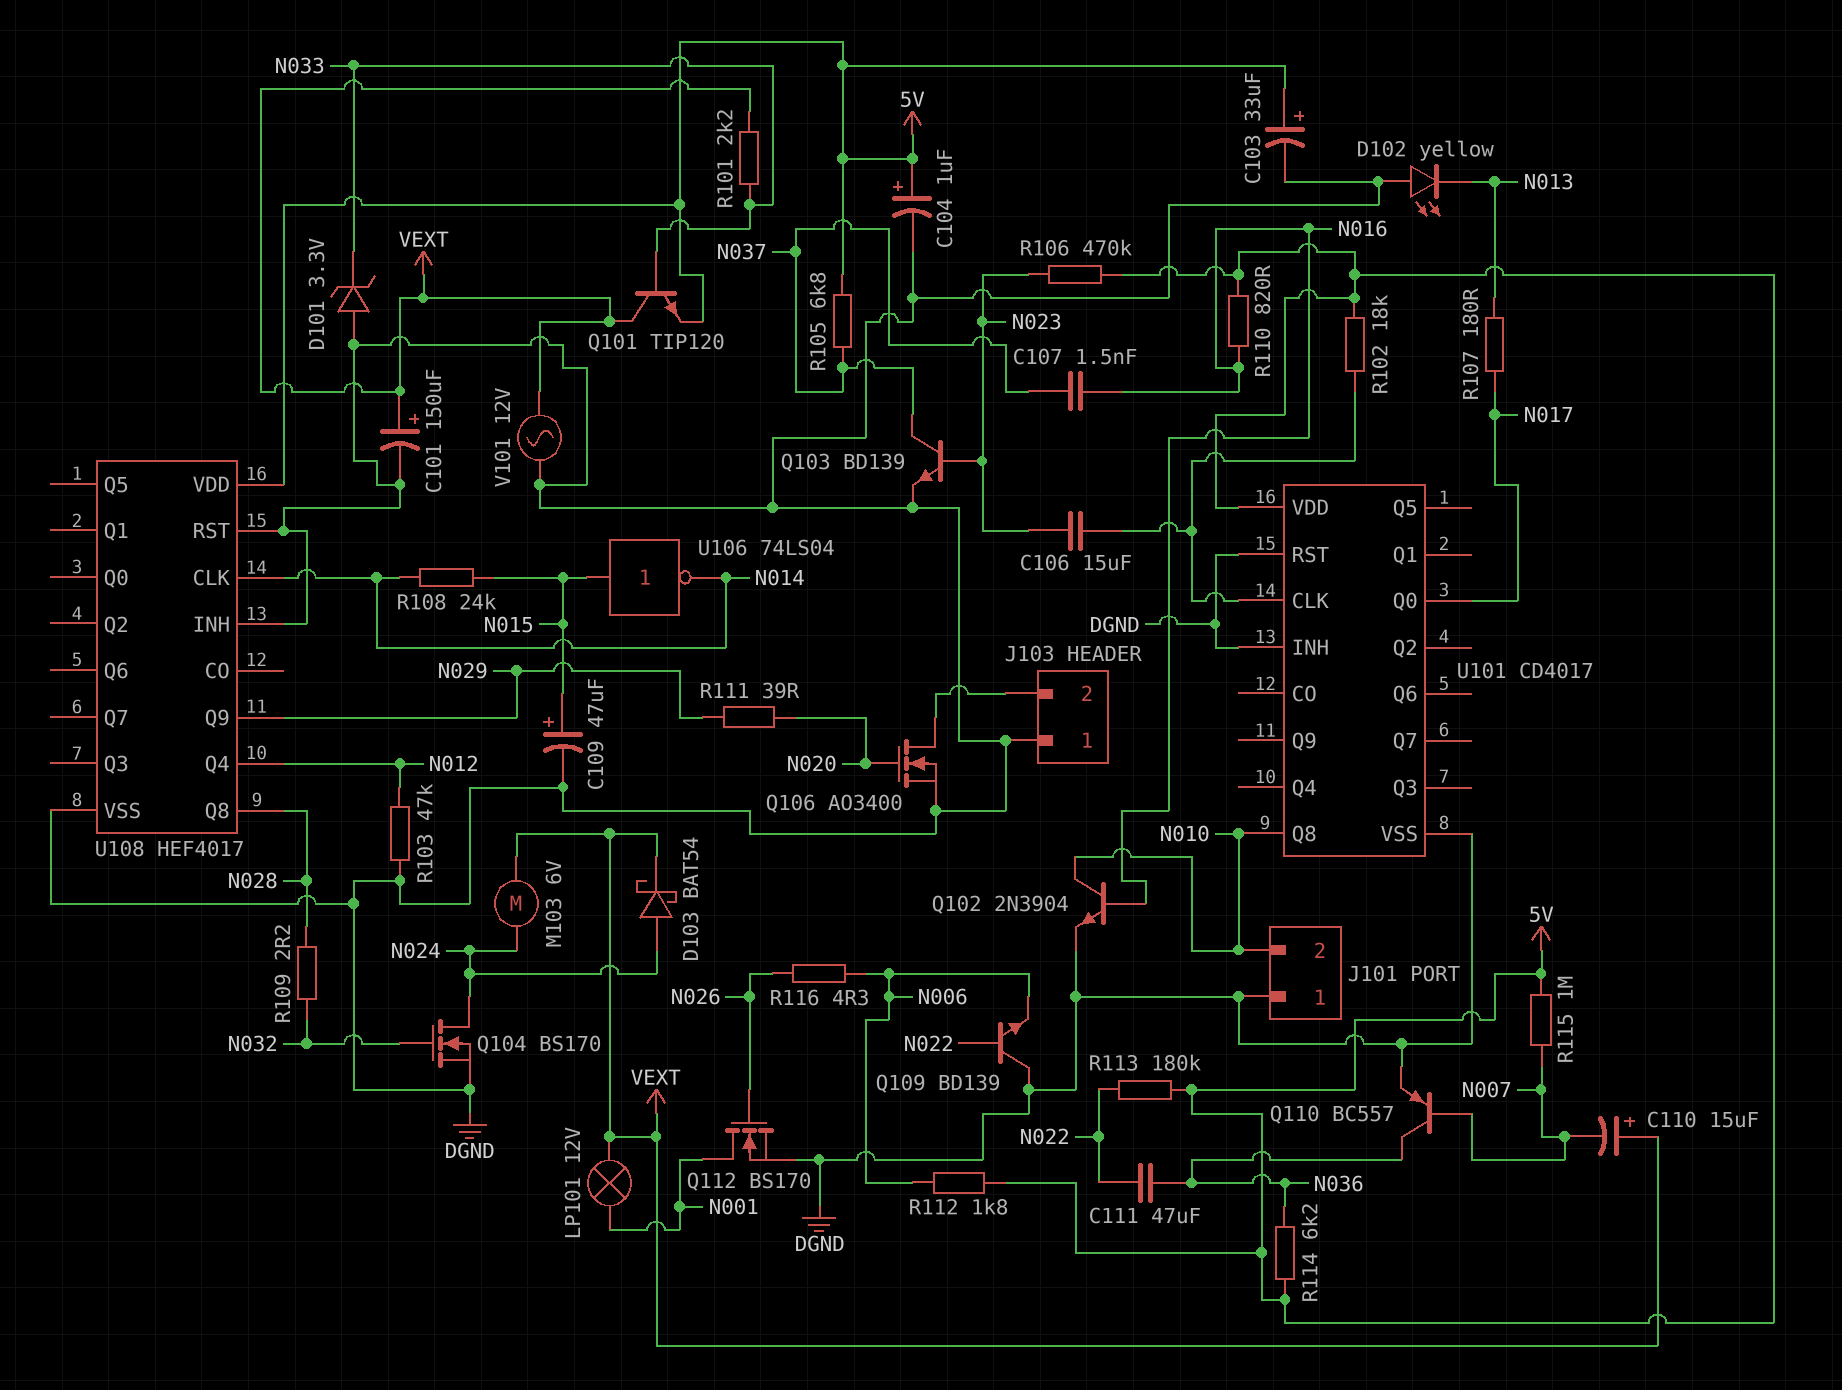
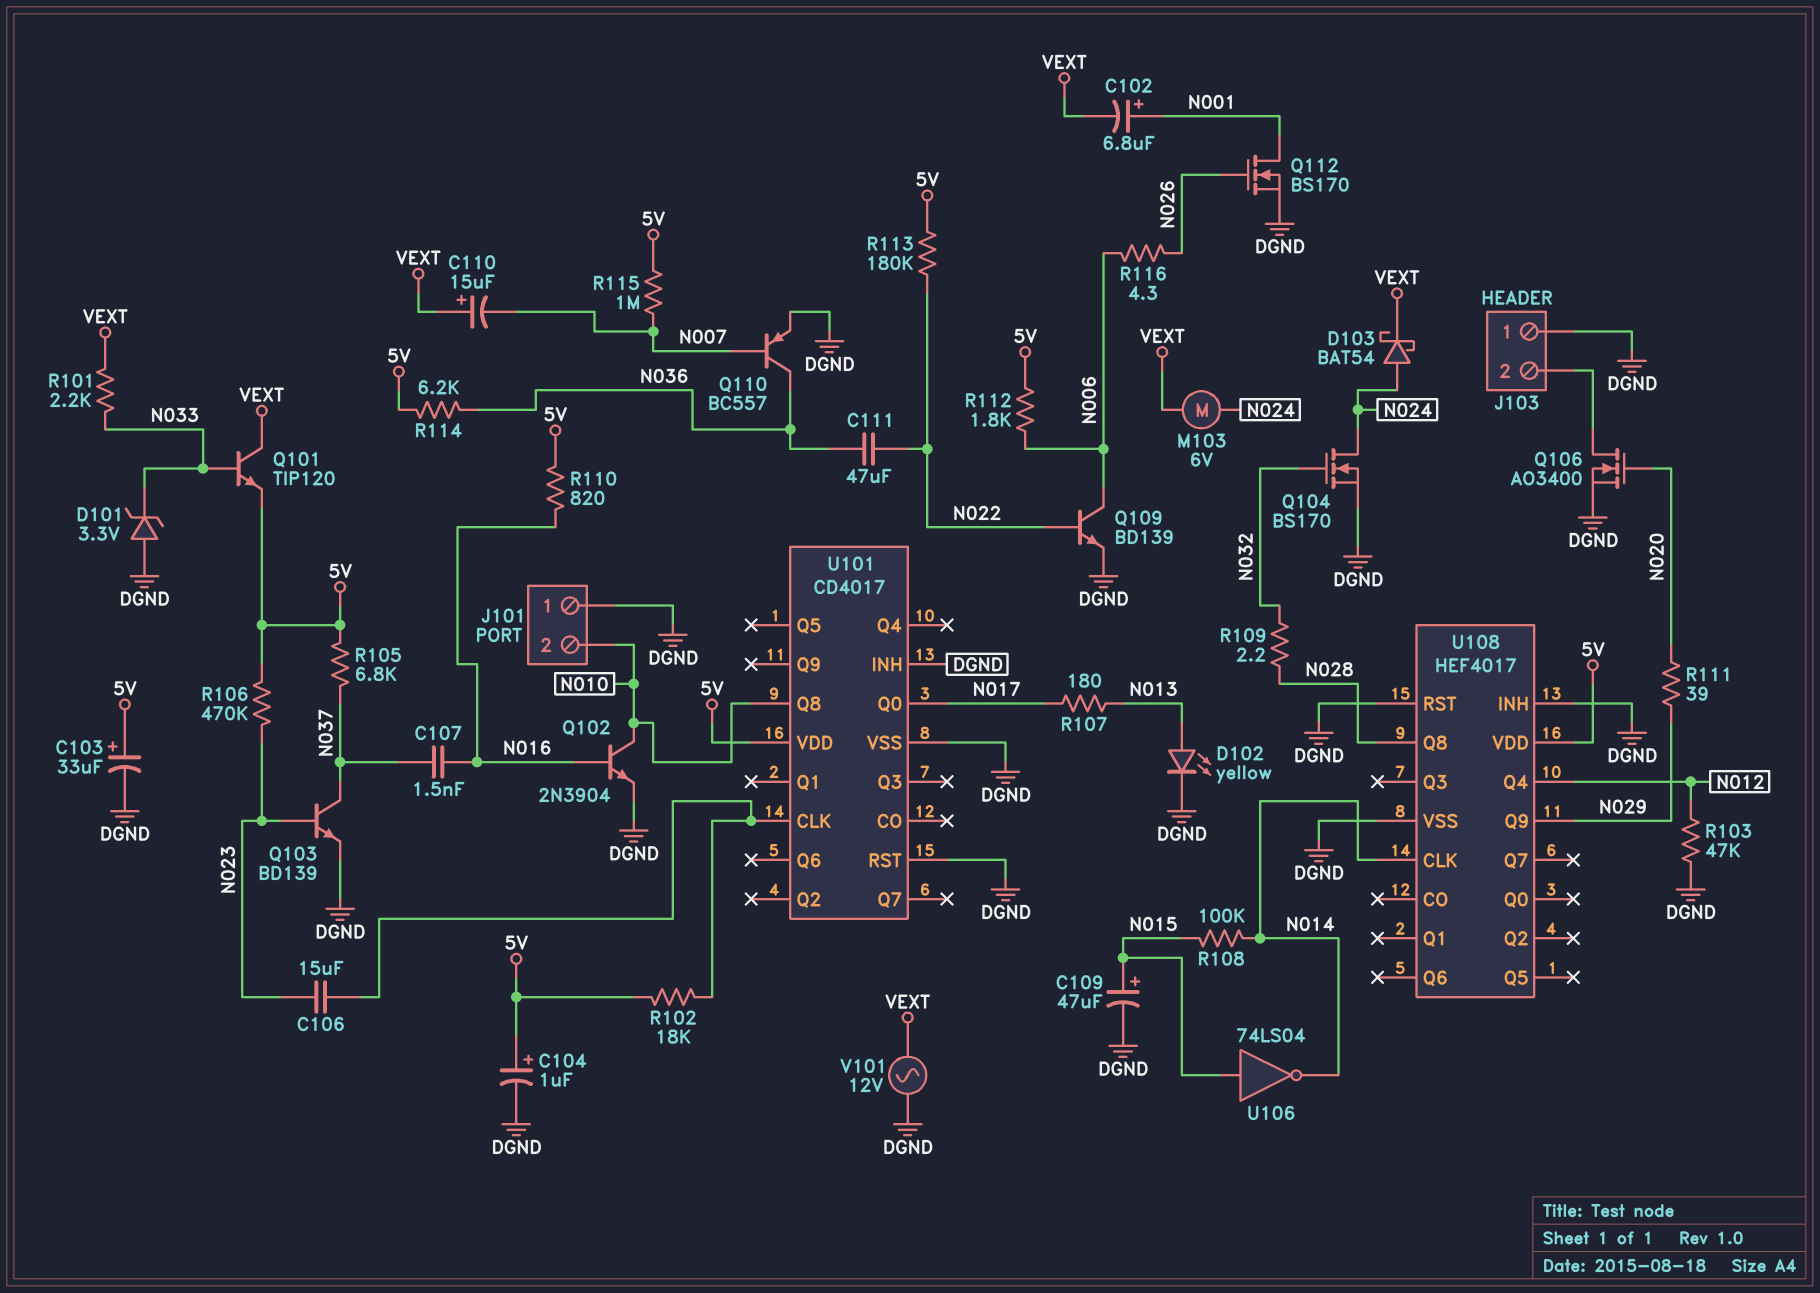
C101: 150uF (plus VEXT, minus DGND) -> none
C102: none -> 6.8uF (plus N001, minus VEXT)
D102: LED yellow (A DGND, K N013) -> LED yellow (A N013, K DGND)
LP101: lamp 12V (N001, VEXT) -> none
Q109: NPN BD139 (B N022, C DGND, E N006) -> NPN BD139 (B N022, C N006, E DGND)
R108: 24k (N014, N015) -> 100k (N014, N015)

